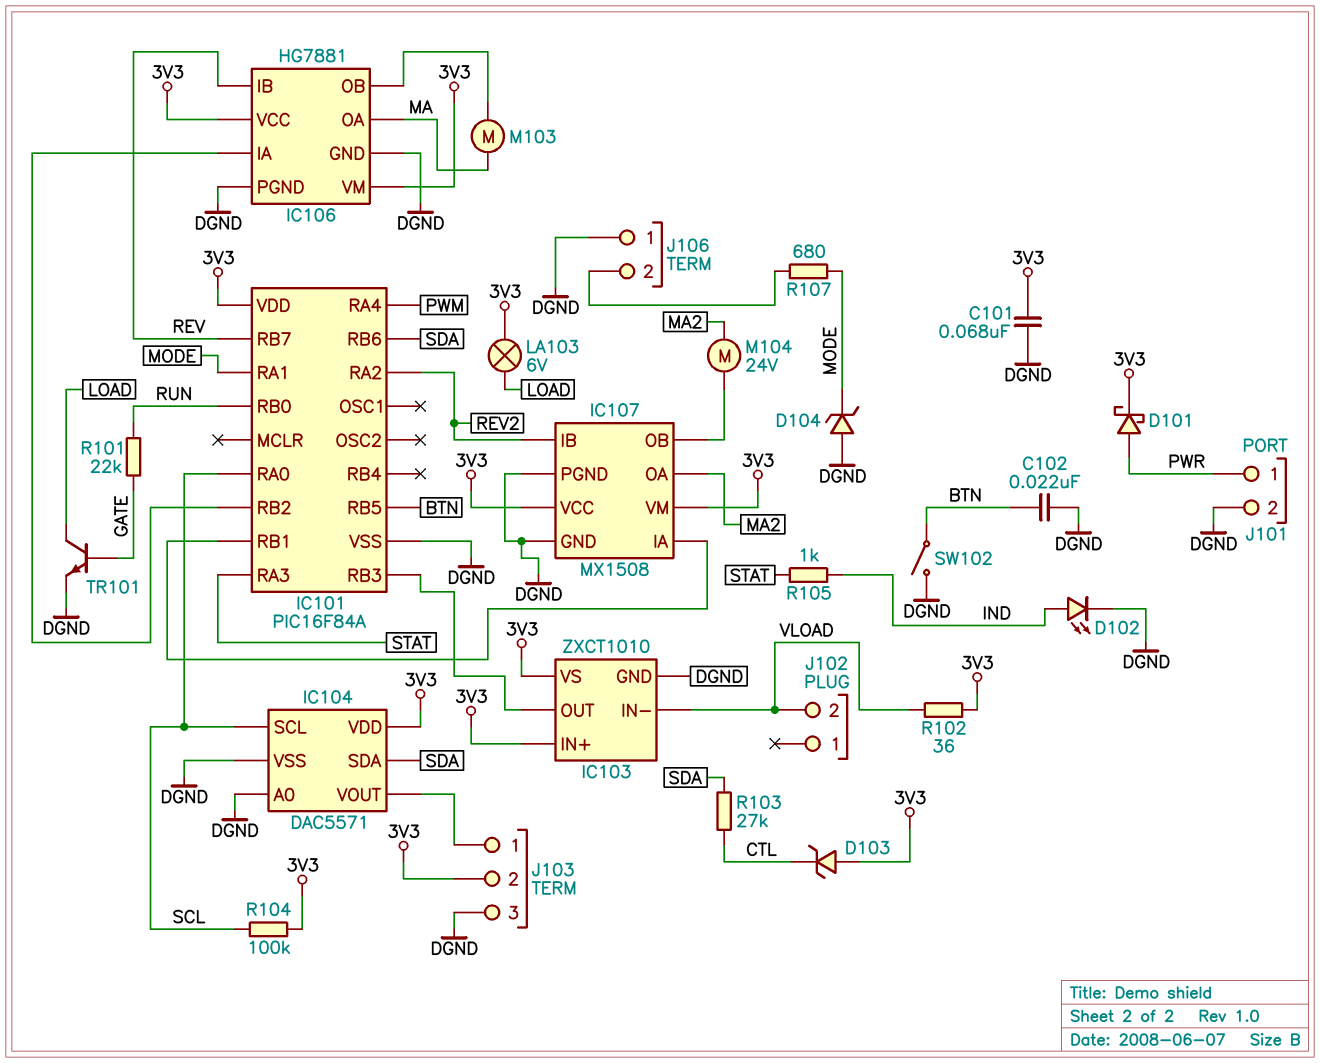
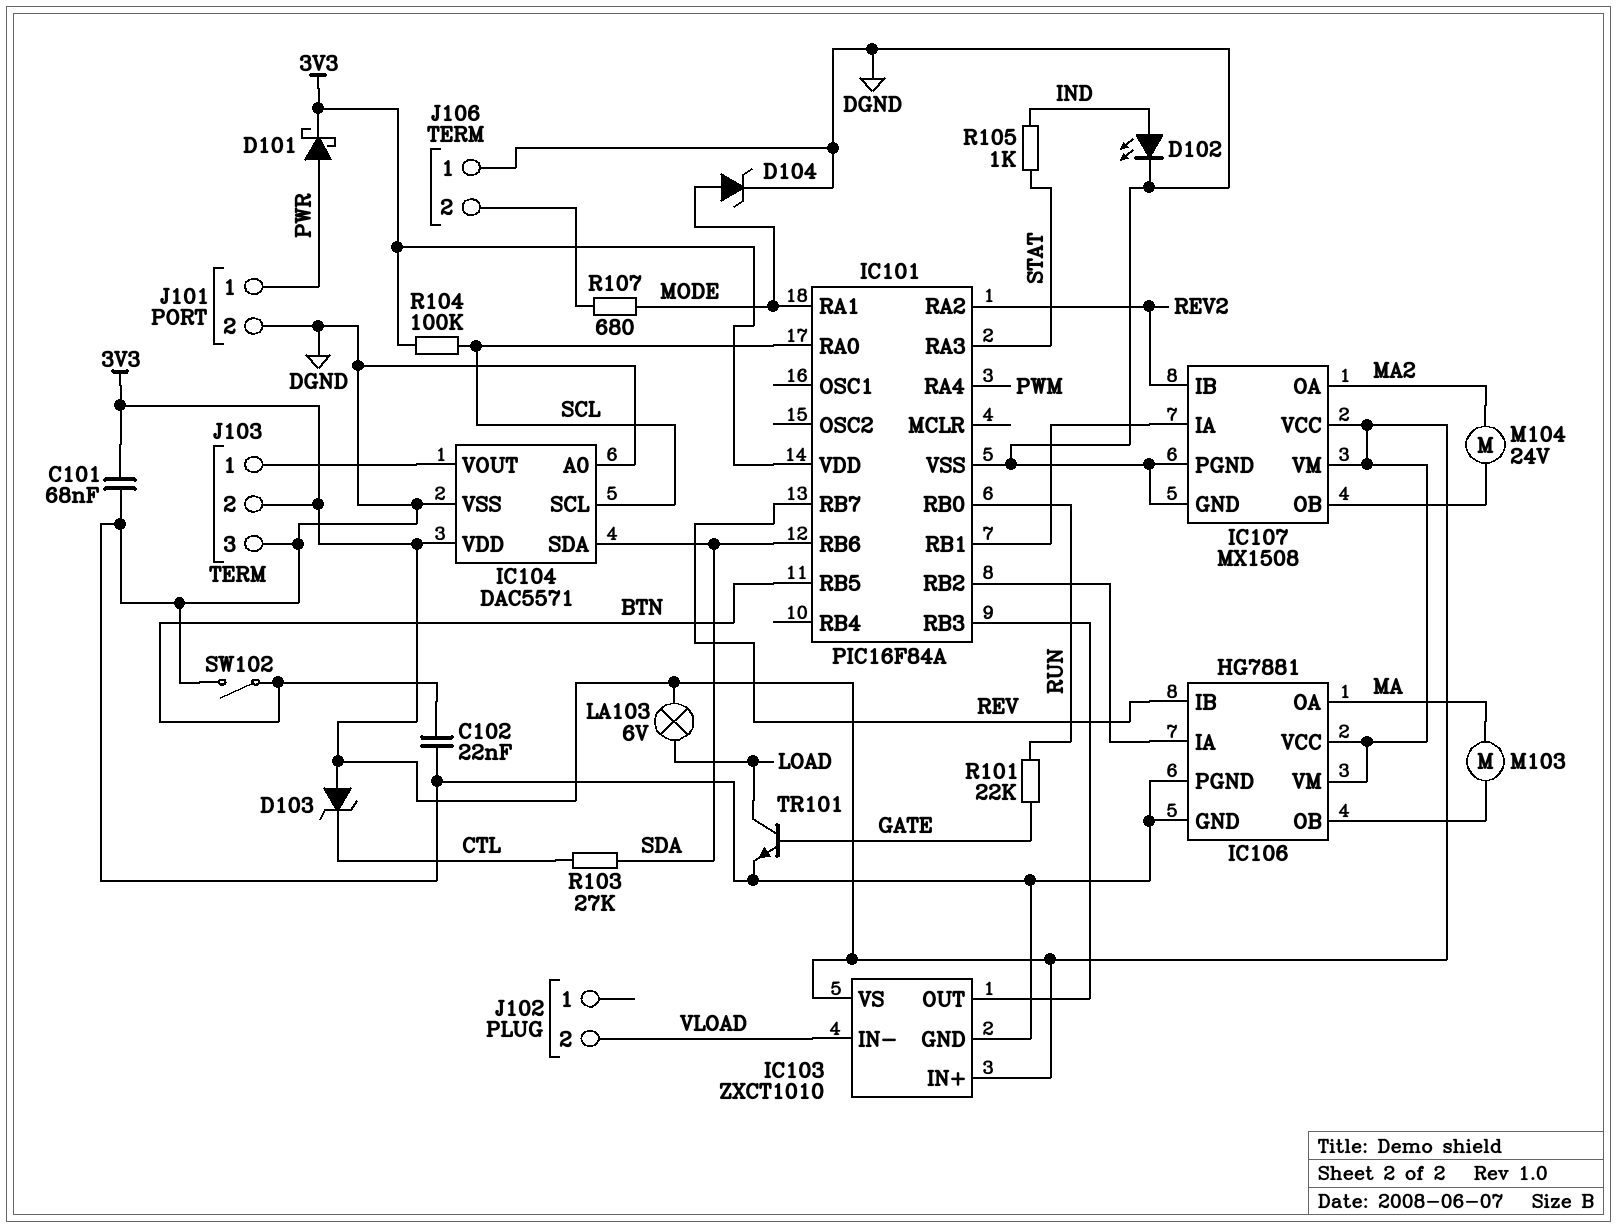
D104: zener (A DGND, K MODE) -> zener (A MODE, K DGND)
R102: 36 (3V3, VLOAD) -> none

